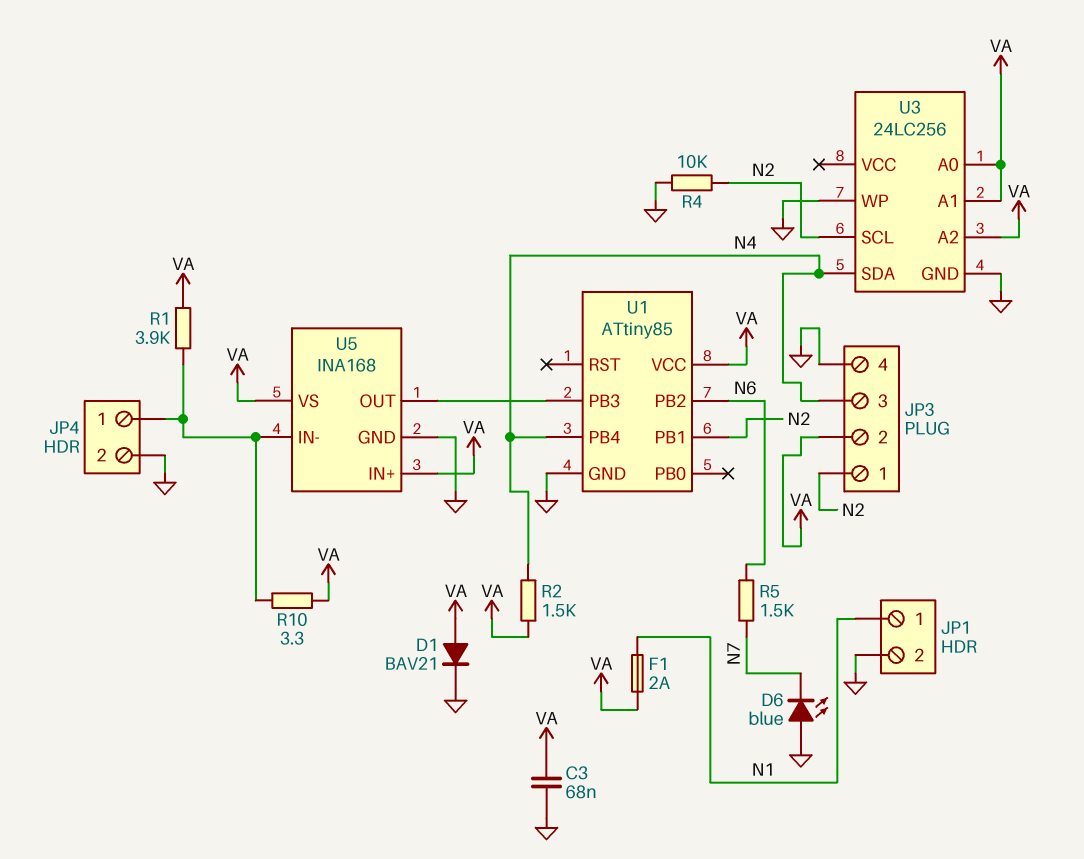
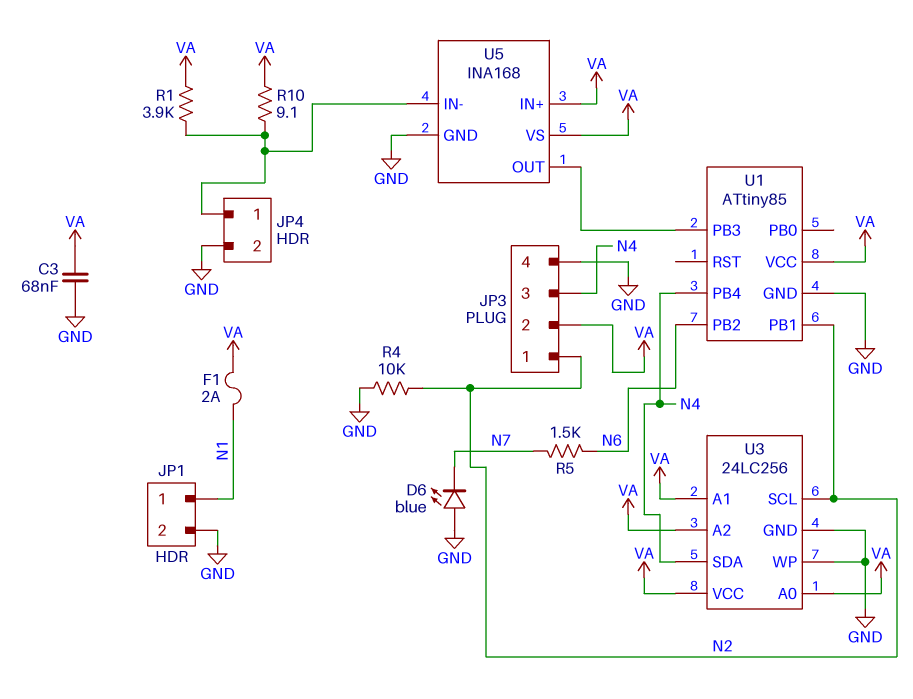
D1: diode BAV21 (A VA, K GND) -> none
R2: 1.5k (N4, VA) -> none
R10: 3.3 (JP4/1, VA) -> 9.1 (JP4/1, VA)
U3 pin VCC: none -> VA

